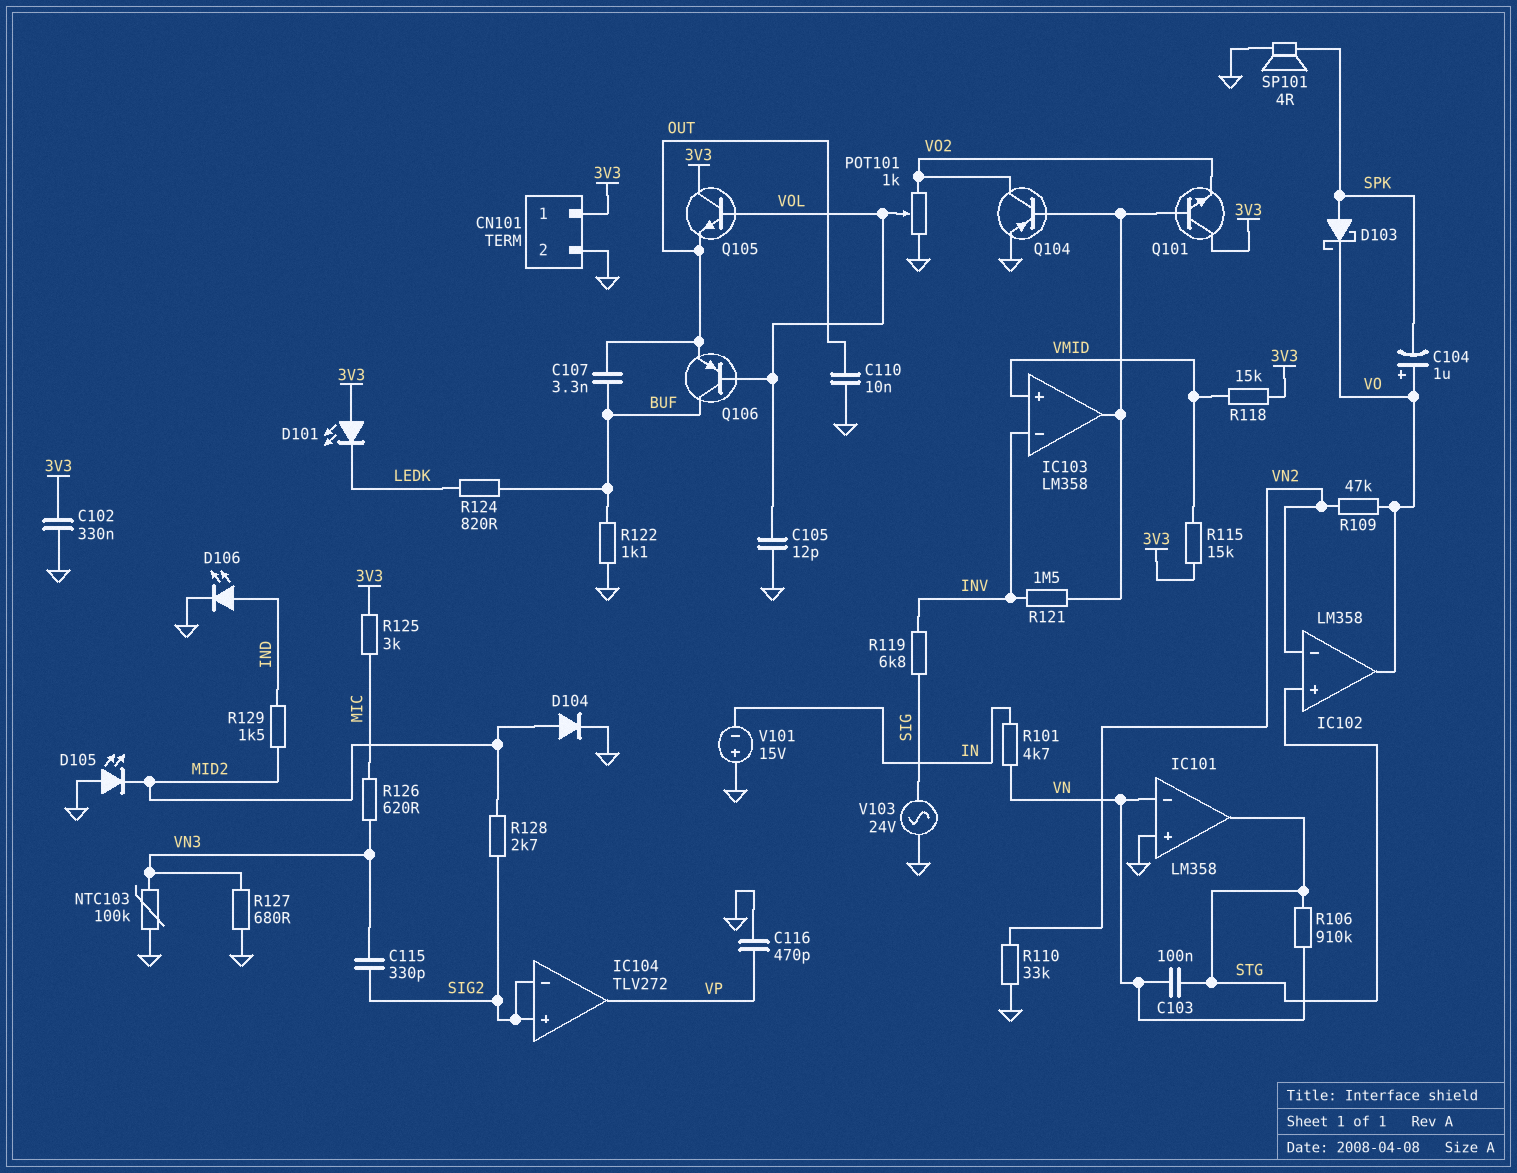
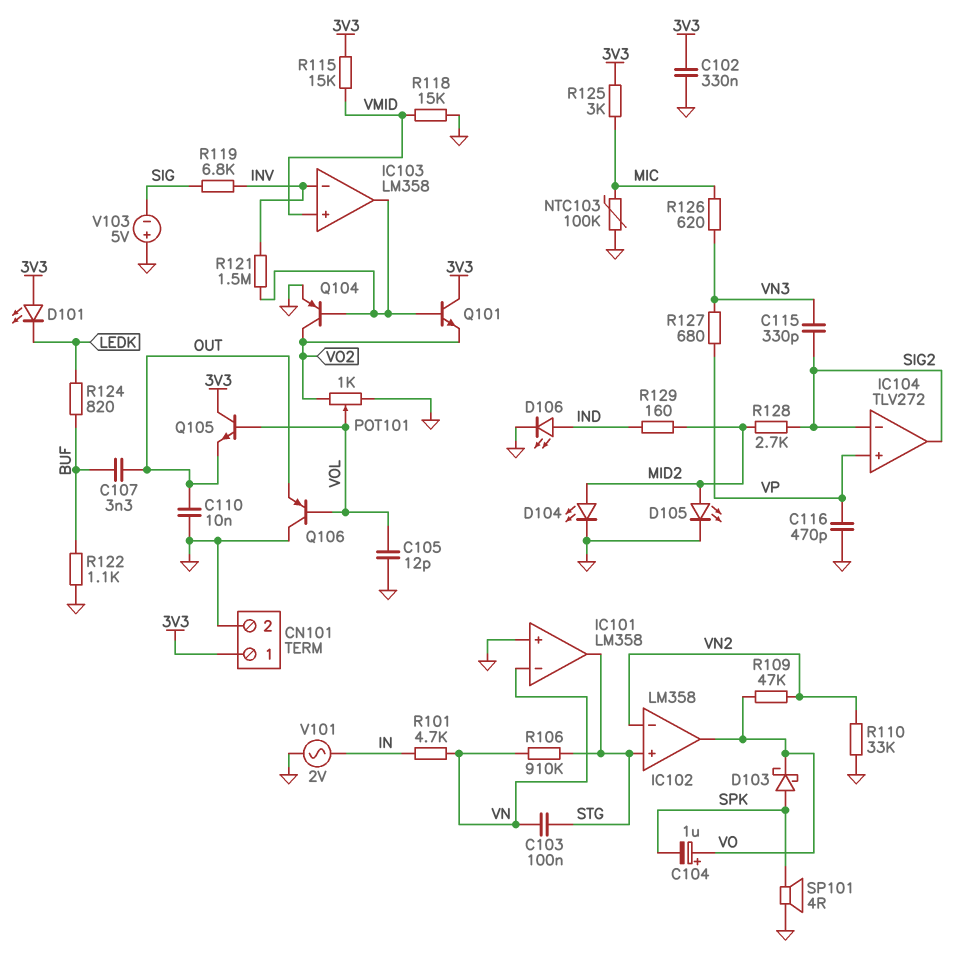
D104: diode (A MID2, K GND) -> LED (A MID2, K GND)
D105: LED (A GND, K MID2) -> LED (A MID2, K GND)
IC104 pin in+: SIG2 -> VP
IC104 pin out: VP -> SIG2
NTC103: 100k (GND, VN3) -> 100k (GND, MIC)
Q106: PNP (B VOL, C BUF, E OUT) -> PNP (B VOL, C GND, E OUT)
R118: 15k (3V3, VMID) -> 15k (GND, VMID)
R127: 680 (GND, VN3) -> 680 (VN3, VP)
R129: 1.5k (IND, MID2) -> 160 (IND, MID2)
V101: 15V (plus GND, minus IN) -> AC 2V (GND, IN)
V103: AC 24V (GND, SIG) -> 5V (plus GND, minus SIG)

